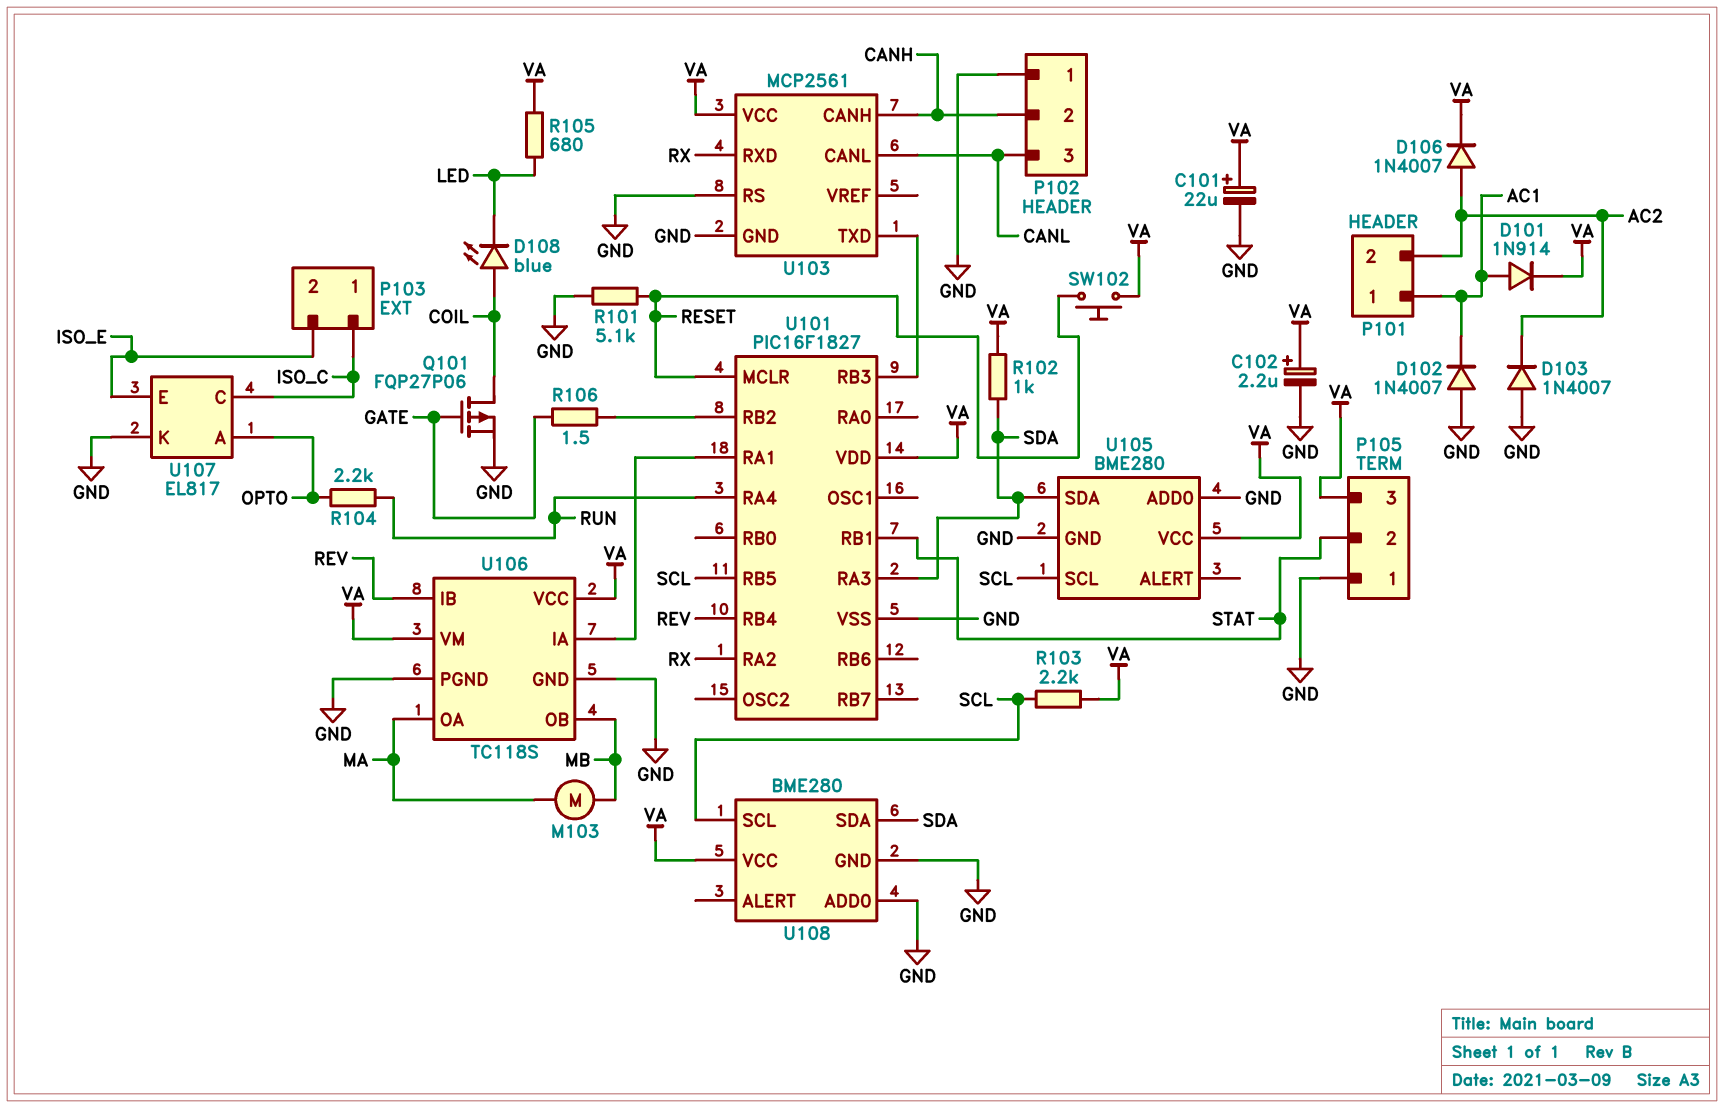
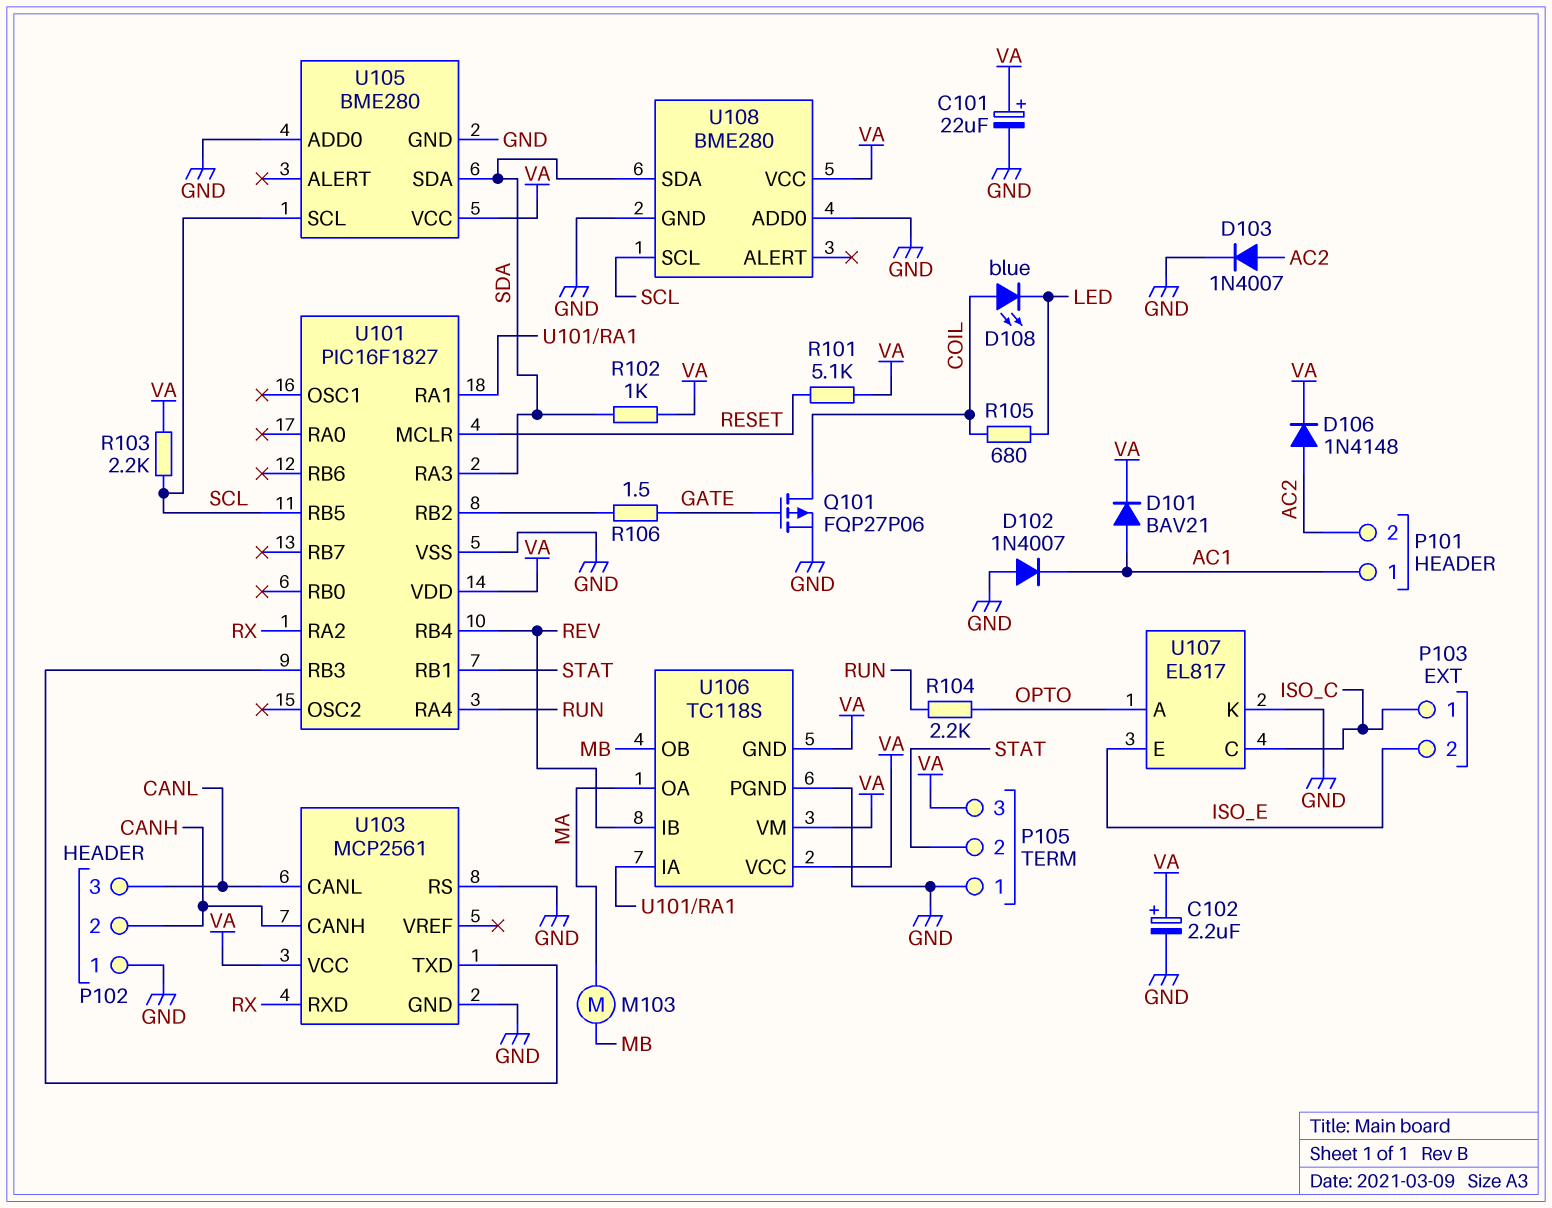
D101: diode 1N914 (A AC1, K VA) -> diode BAV21 (A AC1, K VA)
D103: diode 1N4007 (A GND, K AC2) -> diode 1N4007 (A AC2, K GND)
D106: diode 1N4007 (A AC2, K VA) -> diode 1N4148 (A AC2, K VA)
R101: 5.1k (GND, RESET) -> 5.1k (RESET, VA)
R105: 680 (LED, VA) -> 680 (COIL, LED)
SW102: button (RESET, VA) -> none
U106 pin GND: GND -> VA

